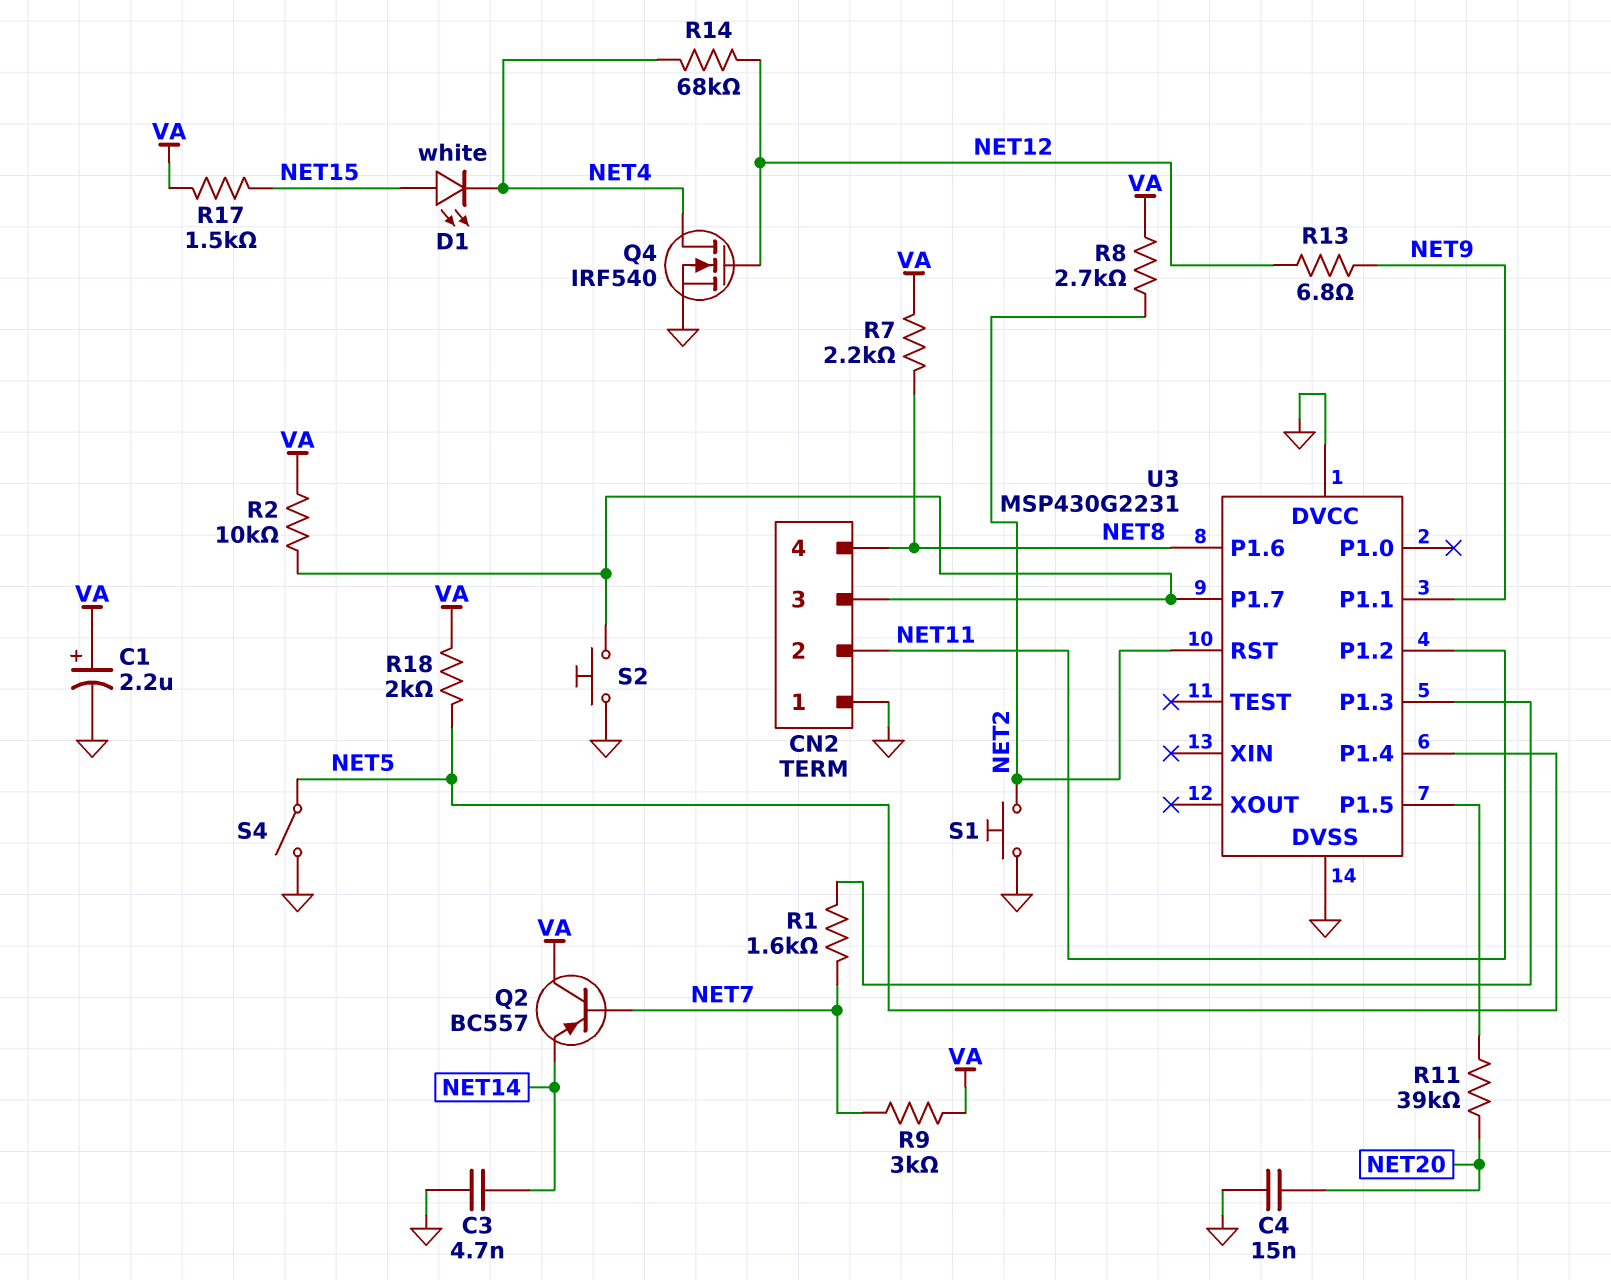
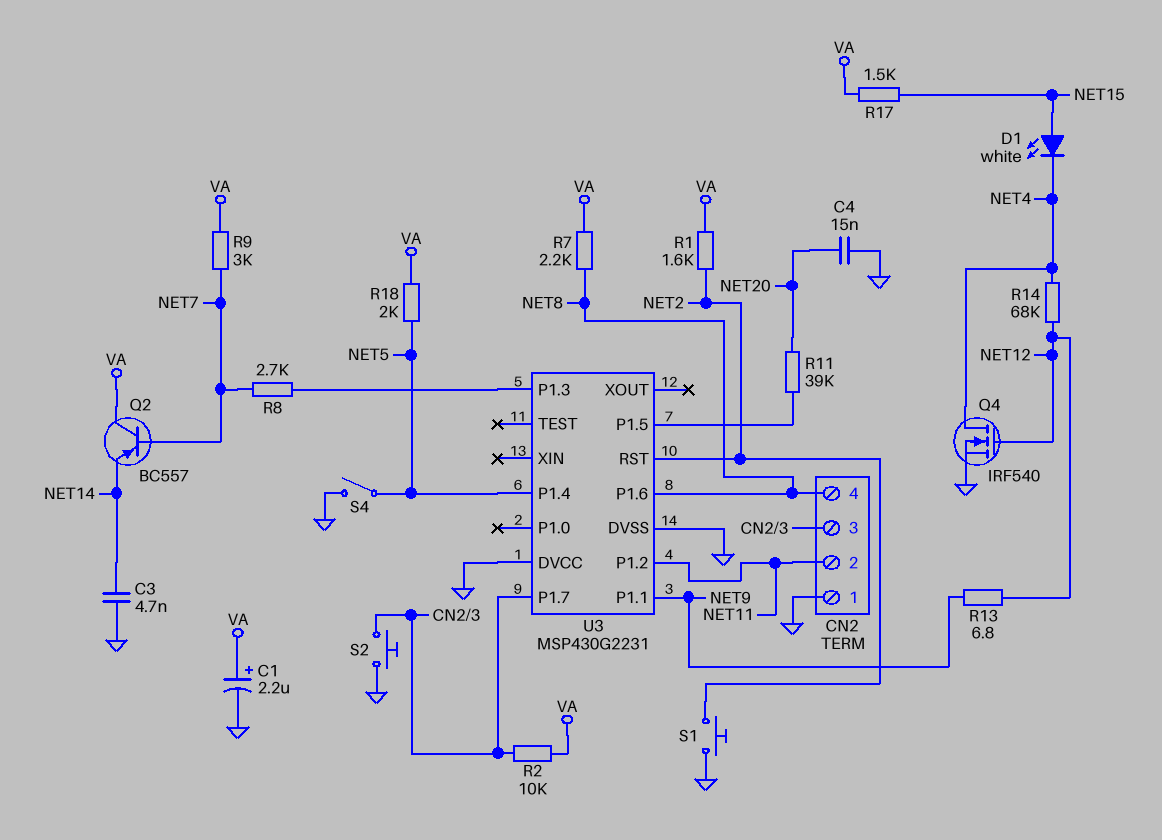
R1: 1.6k (NET7, U3/P1.3) -> 1.6k (NET2, VA)
R8: 2.7k (NET2, VA) -> 2.7k (NET7, U3/P1.3)

